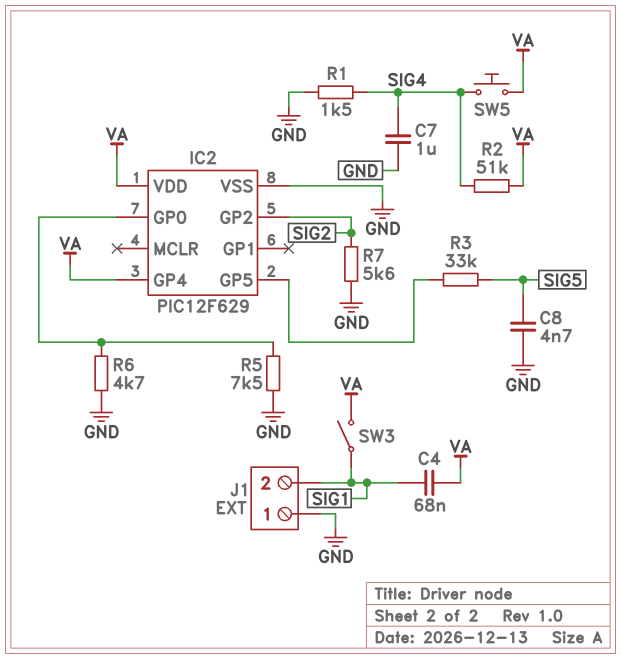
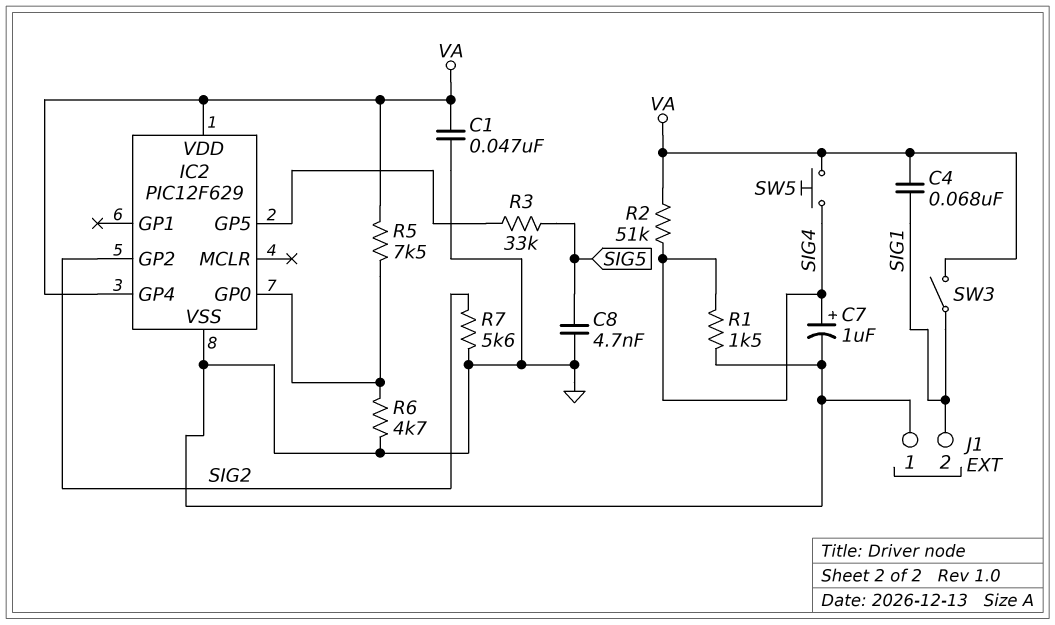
C1: none -> 47nF (GND, VA)
C7: 1uF (GND, SIG4) -> 1uF (plus SIG4, minus GND)
R5: 7.5k (GND, IC2/GP0) -> 7.5k (IC2/GP0, VA)

